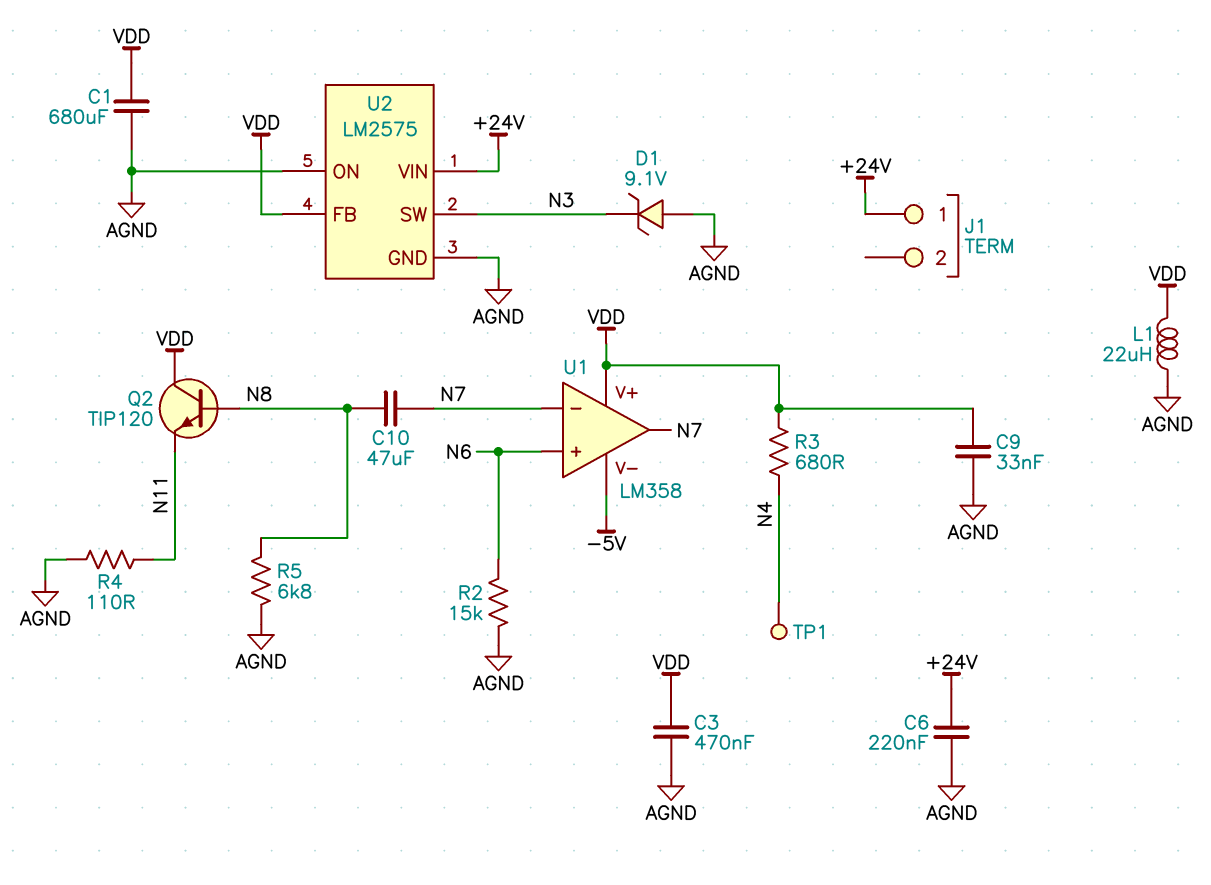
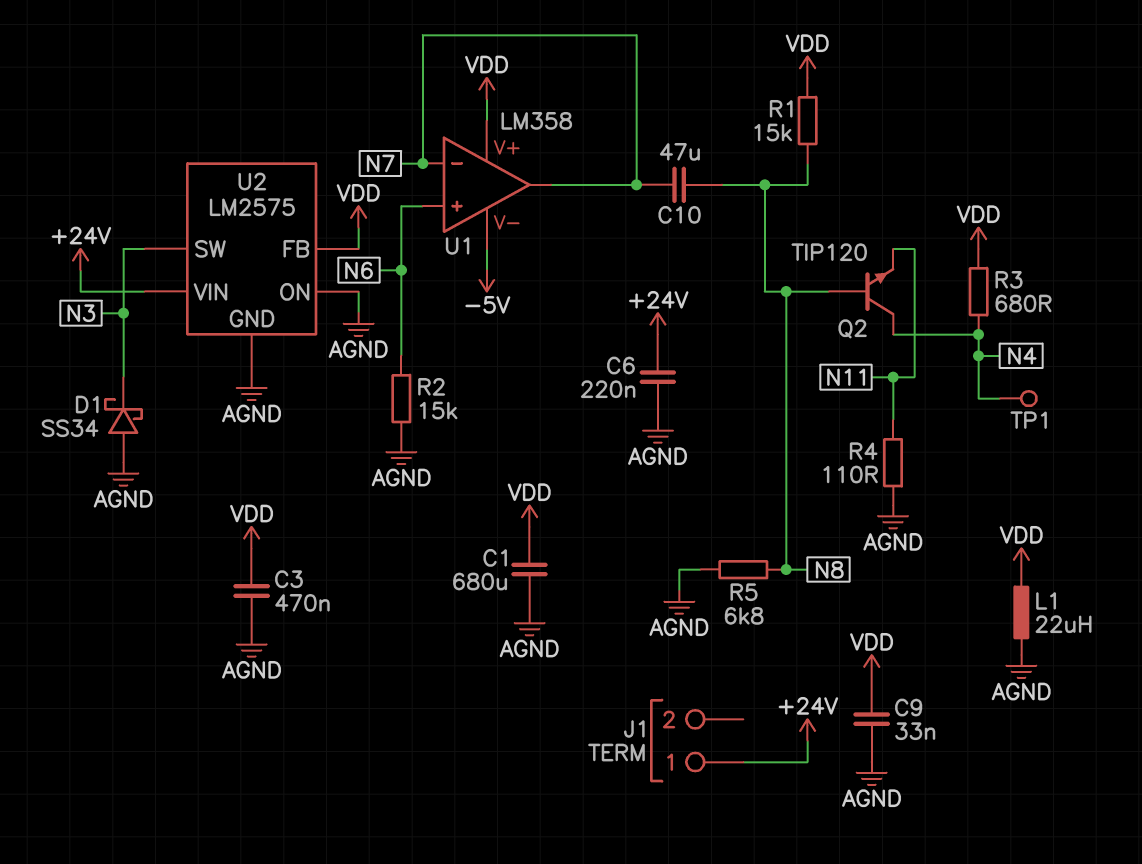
D1: zener 9.1V (A AGND, K N3) -> schottky SS34 (A AGND, K N3)
Q2: NPN TIP120 (B N8, C VDD, E N11) -> NPN TIP120 (B N8, C N4, E N11)
R1: none -> 15k (N8, VDD)

